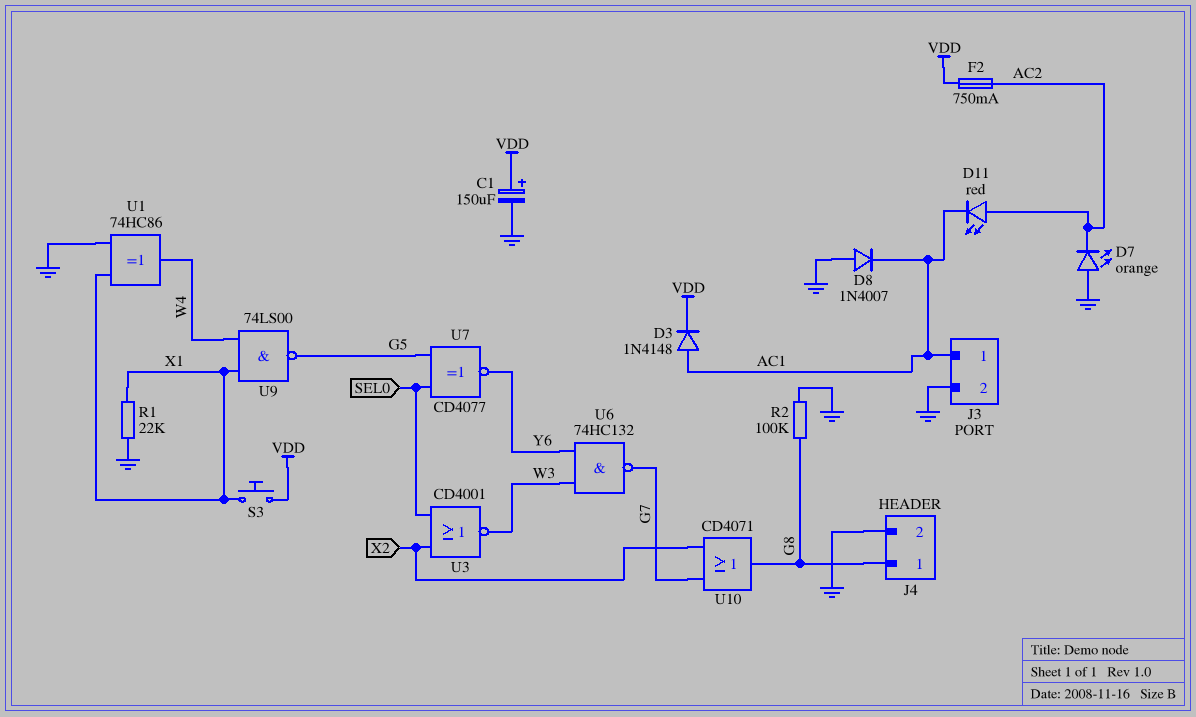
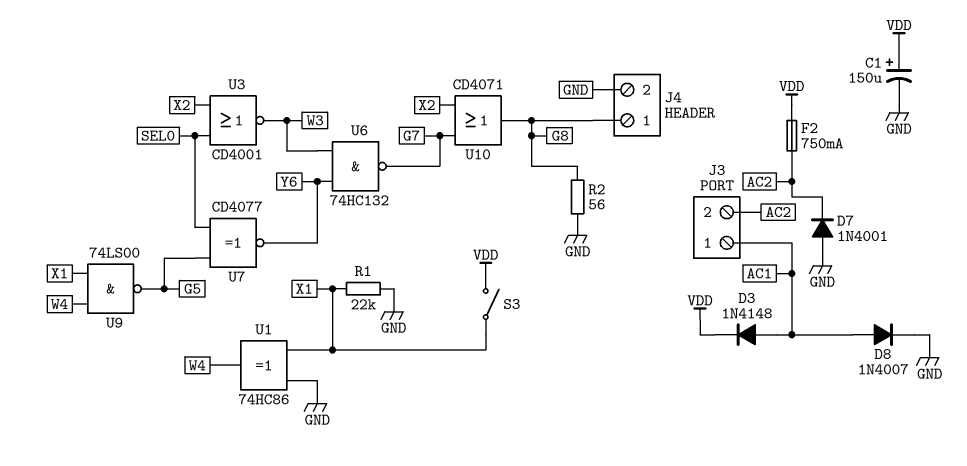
D7: LED orange (A GND, K AC2) -> diode 1N4001 (A GND, K AC2)
D8: diode 1N4007 (A GND, K AC1) -> diode 1N4007 (A AC1, K GND)
D11: LED red (A AC2, K AC1) -> none
J3 pin 2: GND -> AC2
R2: 100k (G8, GND) -> 56 (G8, GND)
S3: button (VDD, X1) -> switch (VDD, X1)

